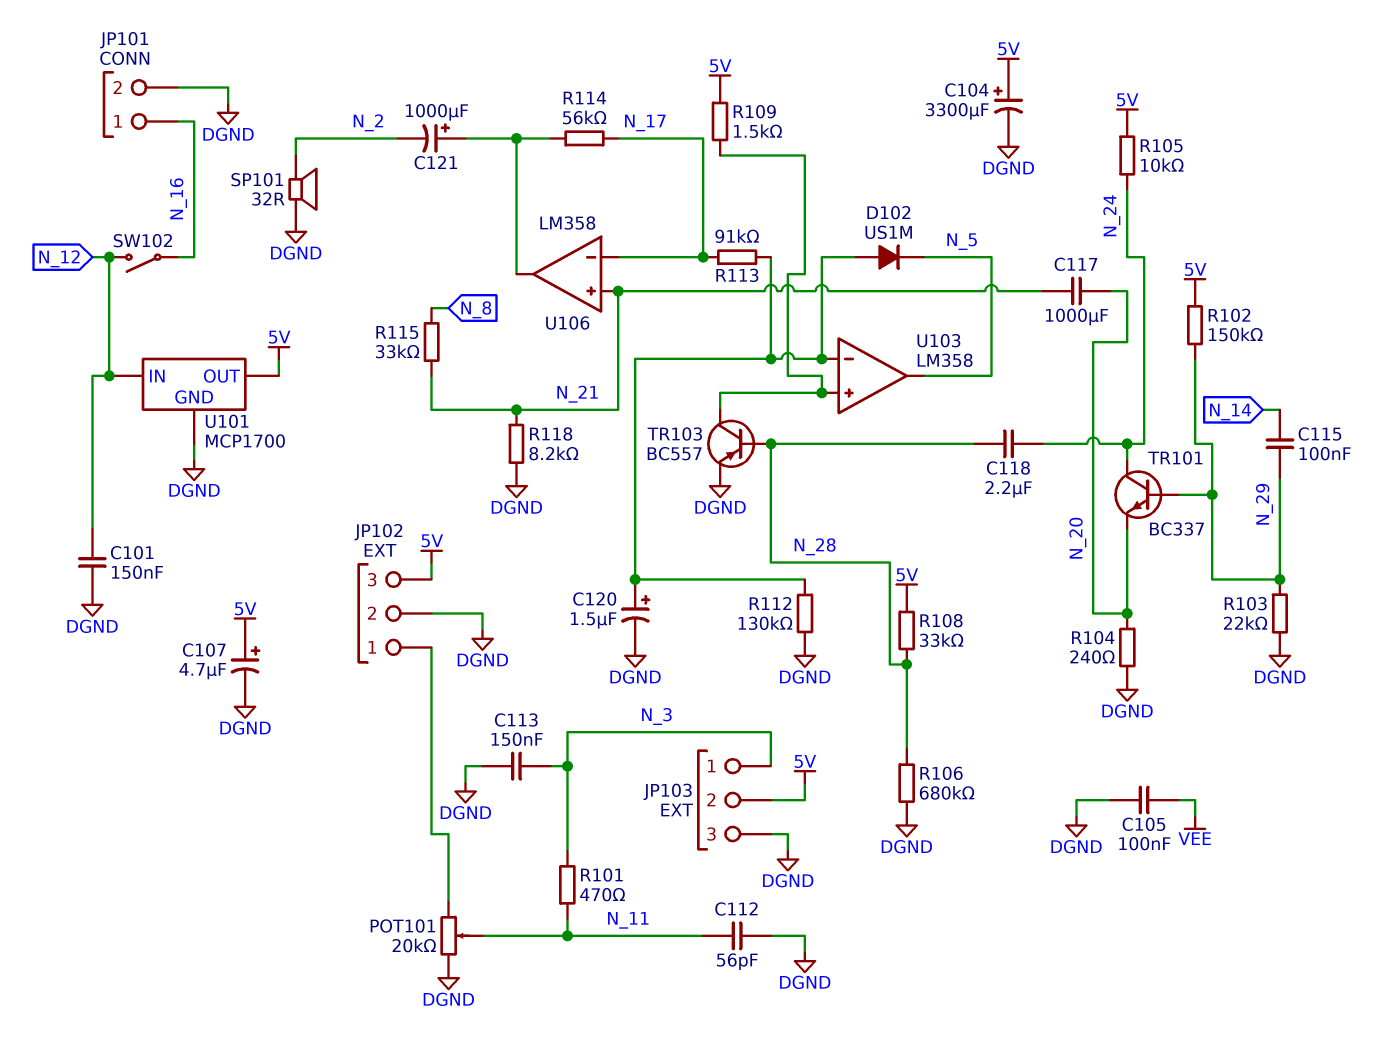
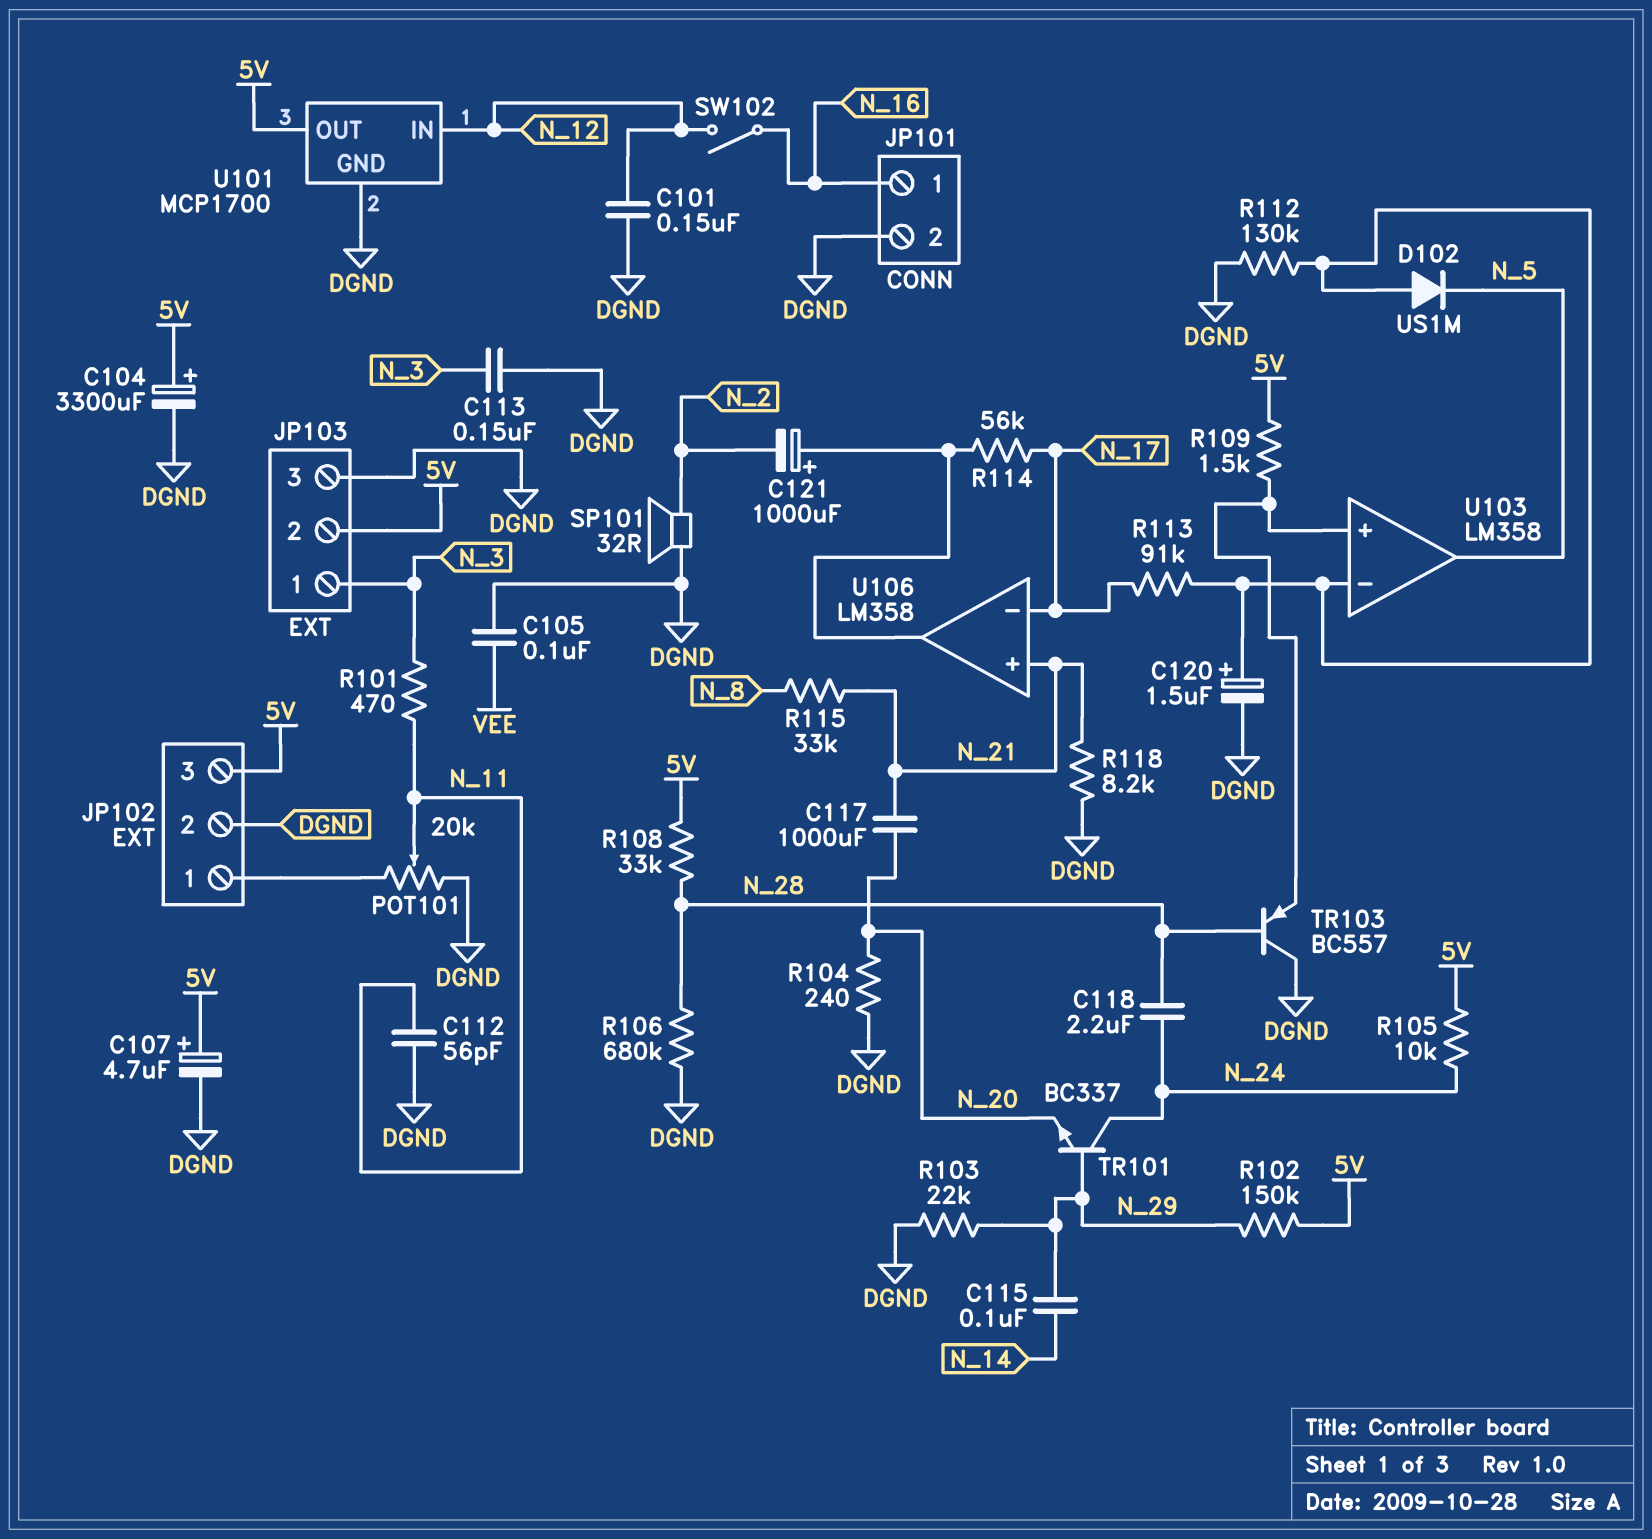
TR103: PNP BC557 (B N_28, C U103/in+, E DGND) -> PNP BC557 (B N_28, C DGND, E U103/in+)

